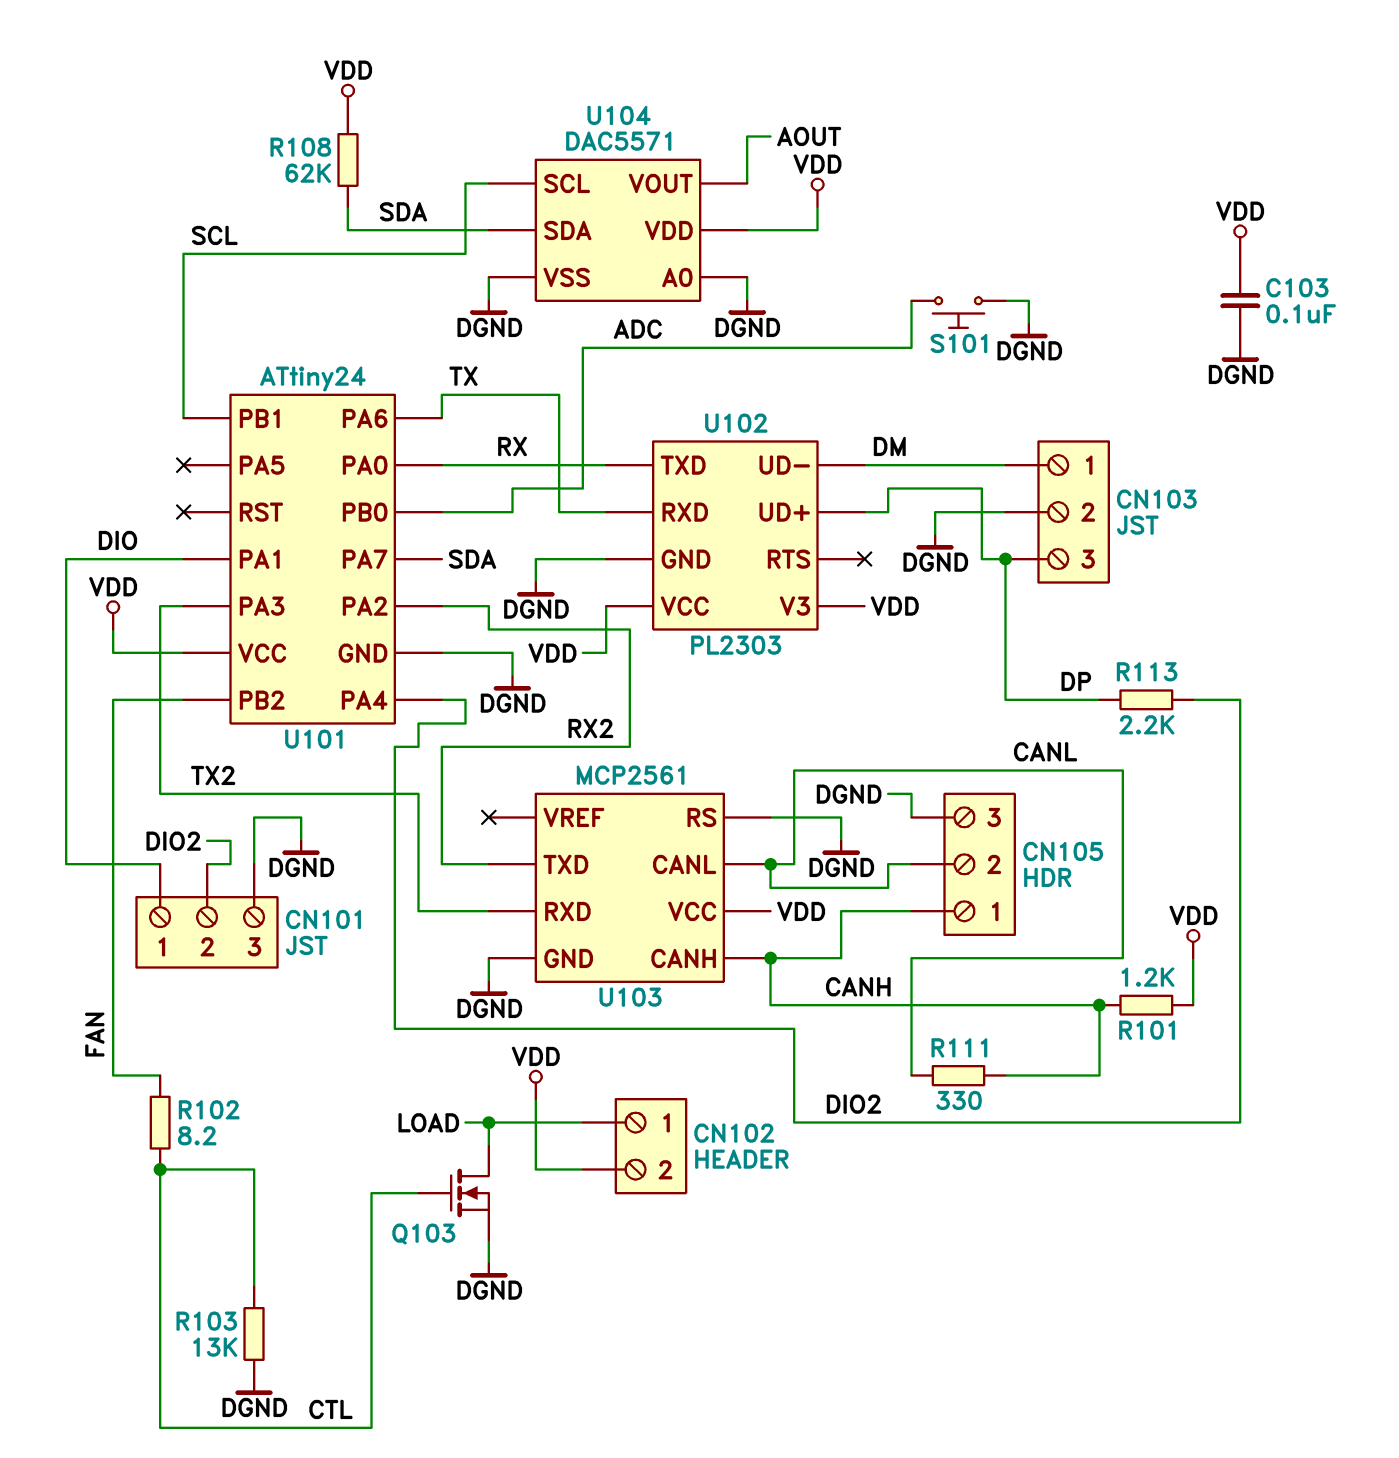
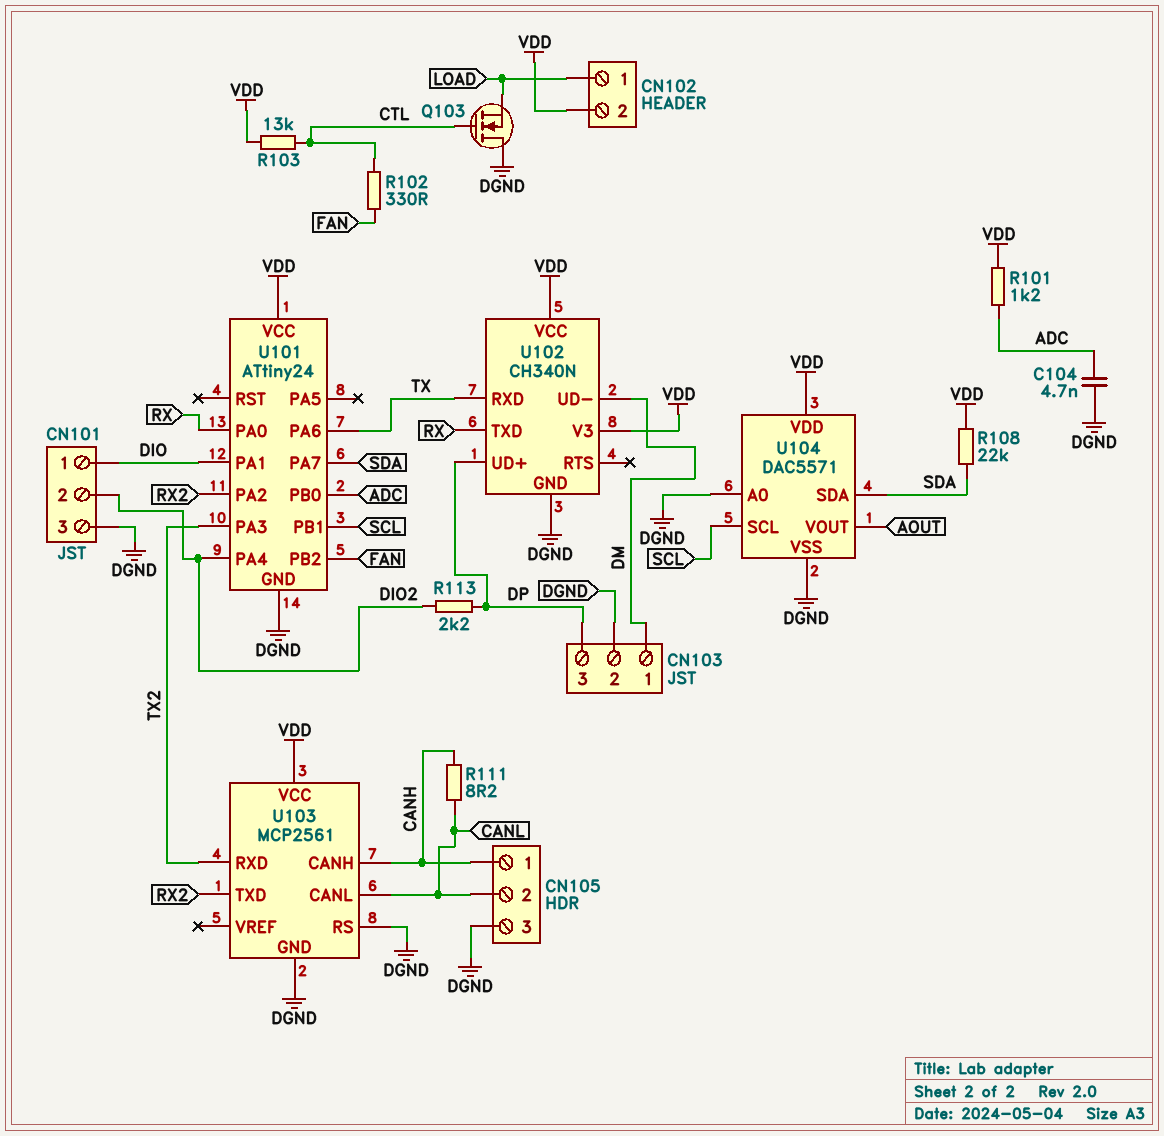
C103: 100nF (DGND, VDD) -> none
C104: none -> 4.7nF (ADC, DGND)
Q103: NMOS (G CTL, D LOAD, S DGND) -> NMOS (G CTL, D DGND, S LOAD)
R101: 1.2k (CANH, VDD) -> 1.2k (ADC, VDD)
R102: 8.2 (CTL, FAN) -> 330 (CTL, FAN)
R103: 13k (CTL, DGND) -> 13k (CTL, VDD)
R108: 62k (SDA, VDD) -> 22k (SDA, VDD)
R111: 330 (CANH, CANL) -> 8.2 (CANH, CANL)
S101: button (ADC, DGND) -> none
U102: PL2303 -> CH340N

